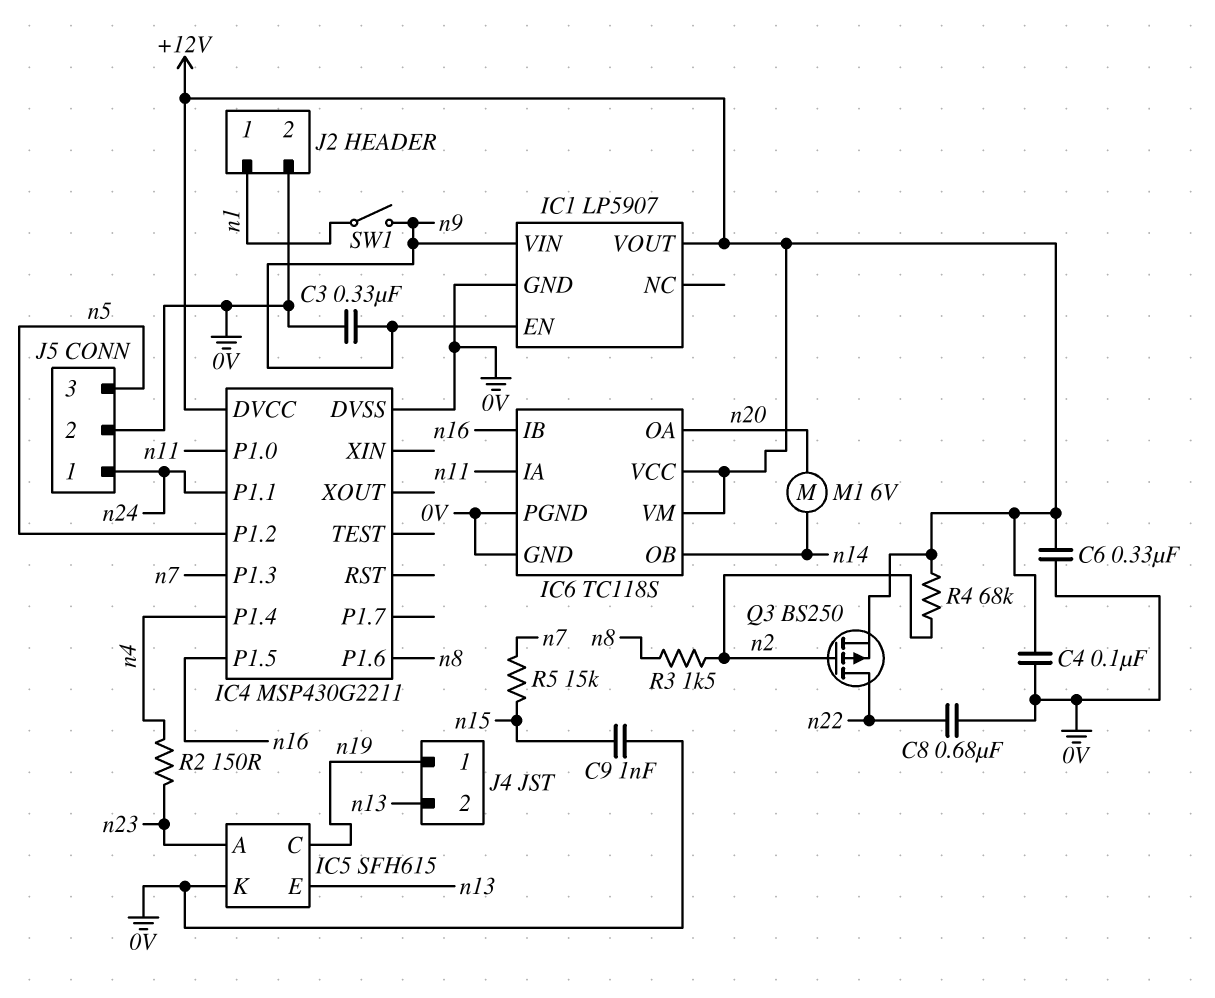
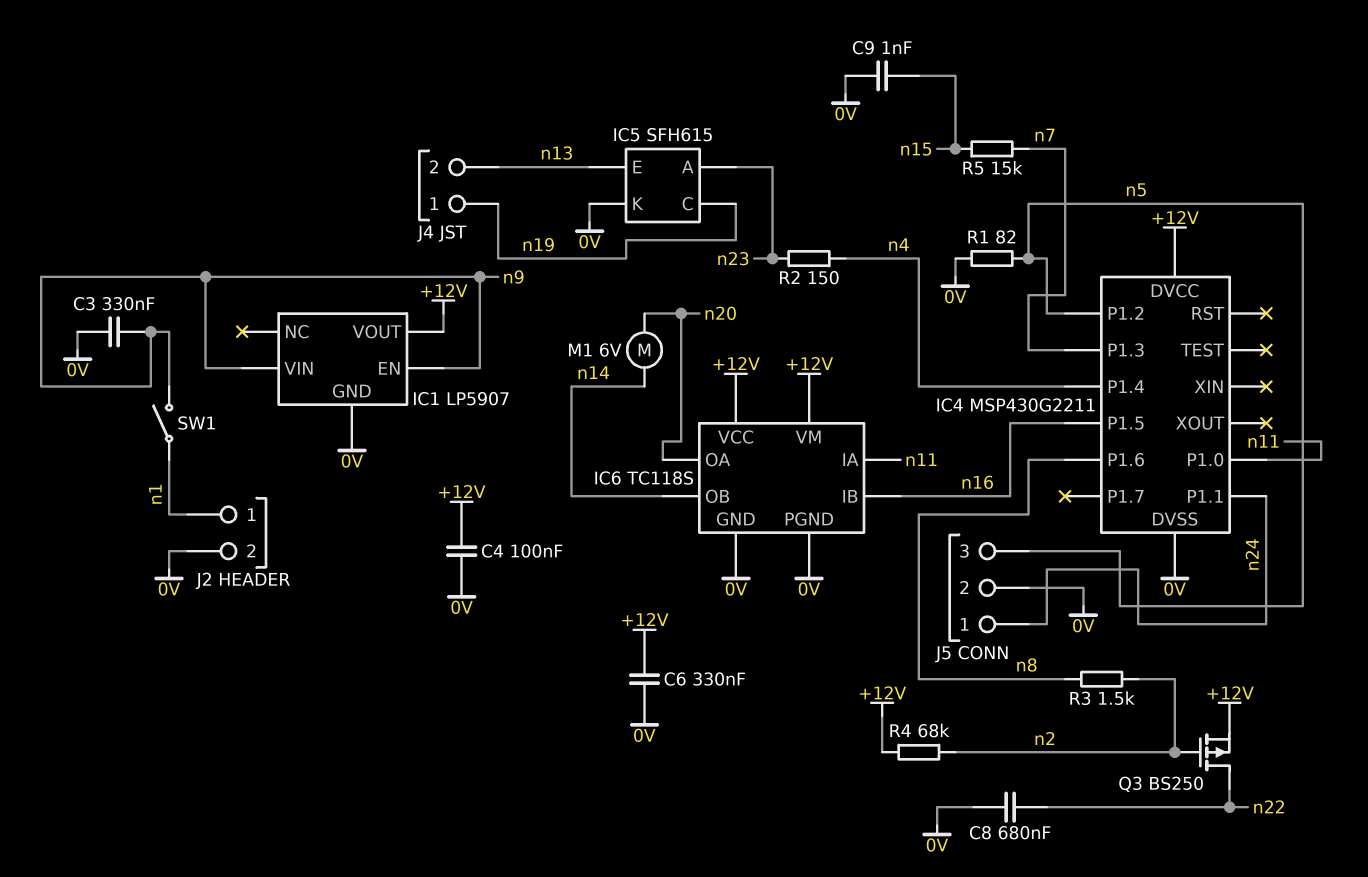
R1: none -> 82 (0V, n5)

